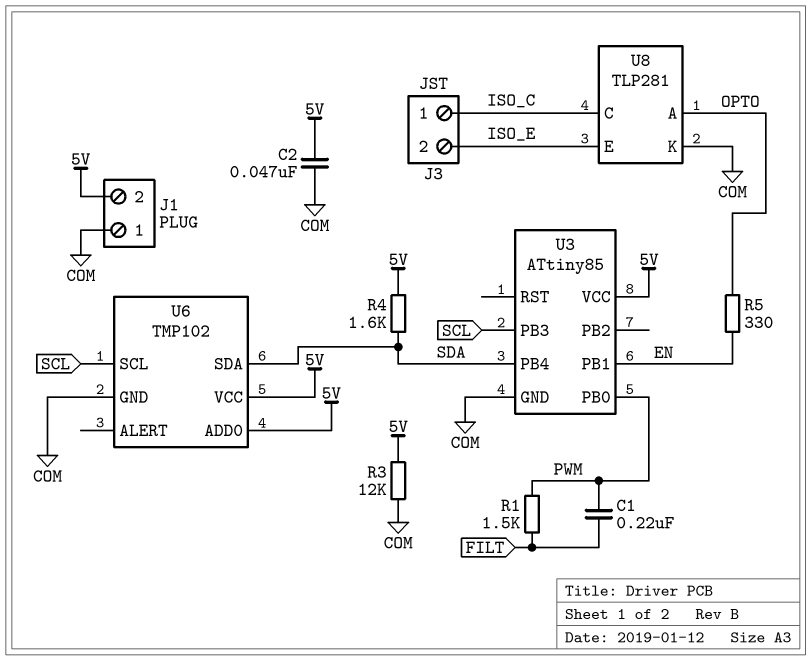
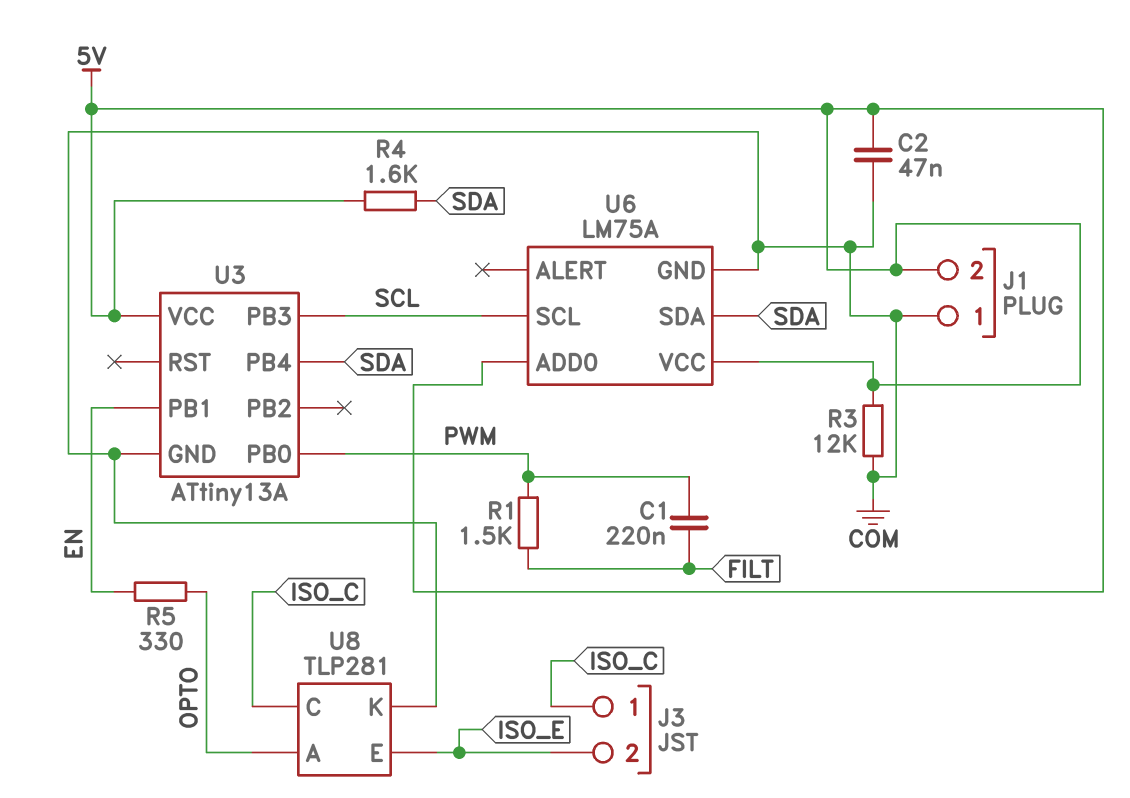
U3: ATtiny85 -> ATtiny13A
U6: TMP102 -> LM75A

